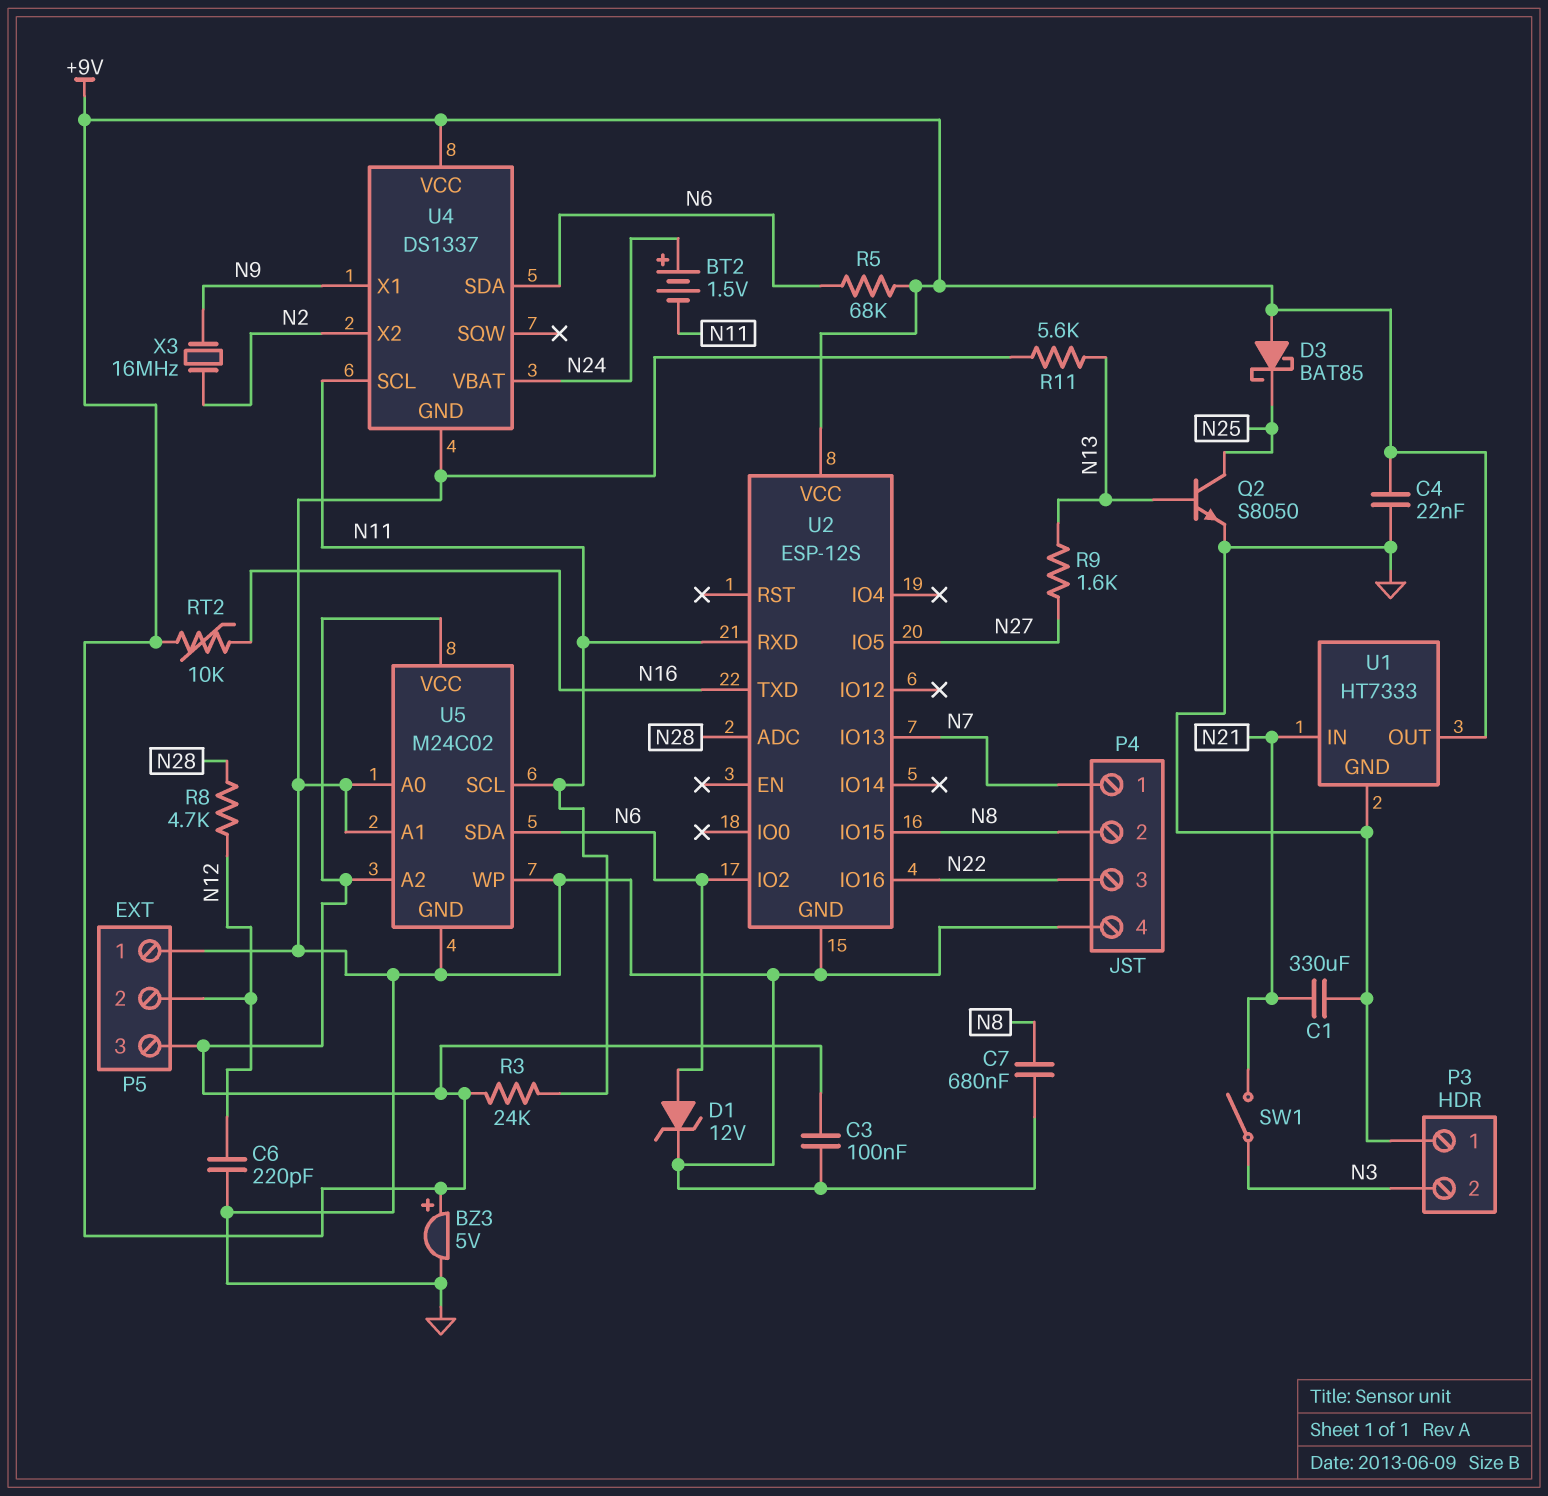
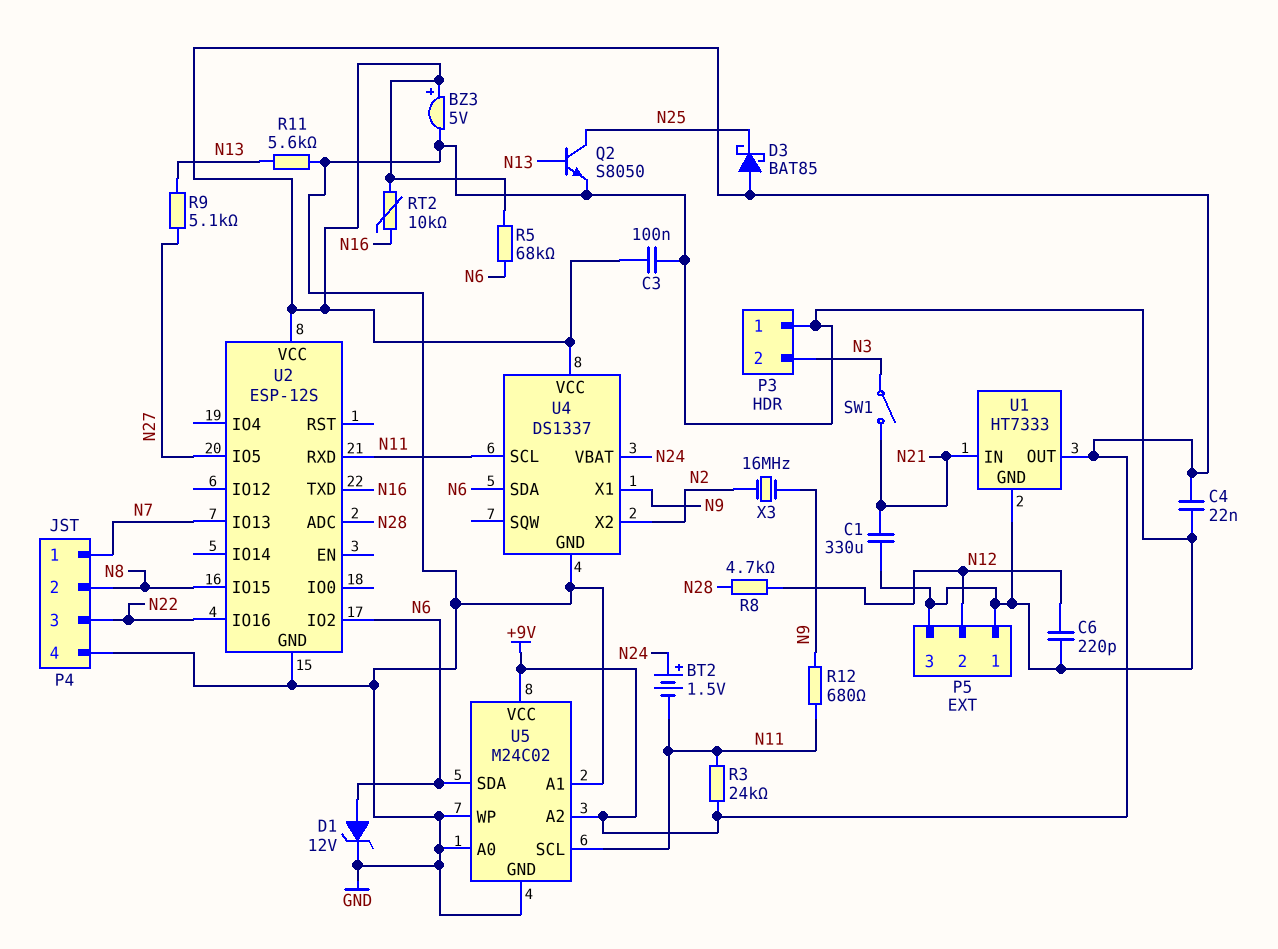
C7: 680nF (GND, N8) -> none
P5 pin 3: +9V -> GND
R9: 1.6k (N13, N27) -> 5.1k (N13, N27)
R12: none -> 680 (N9, N11)

